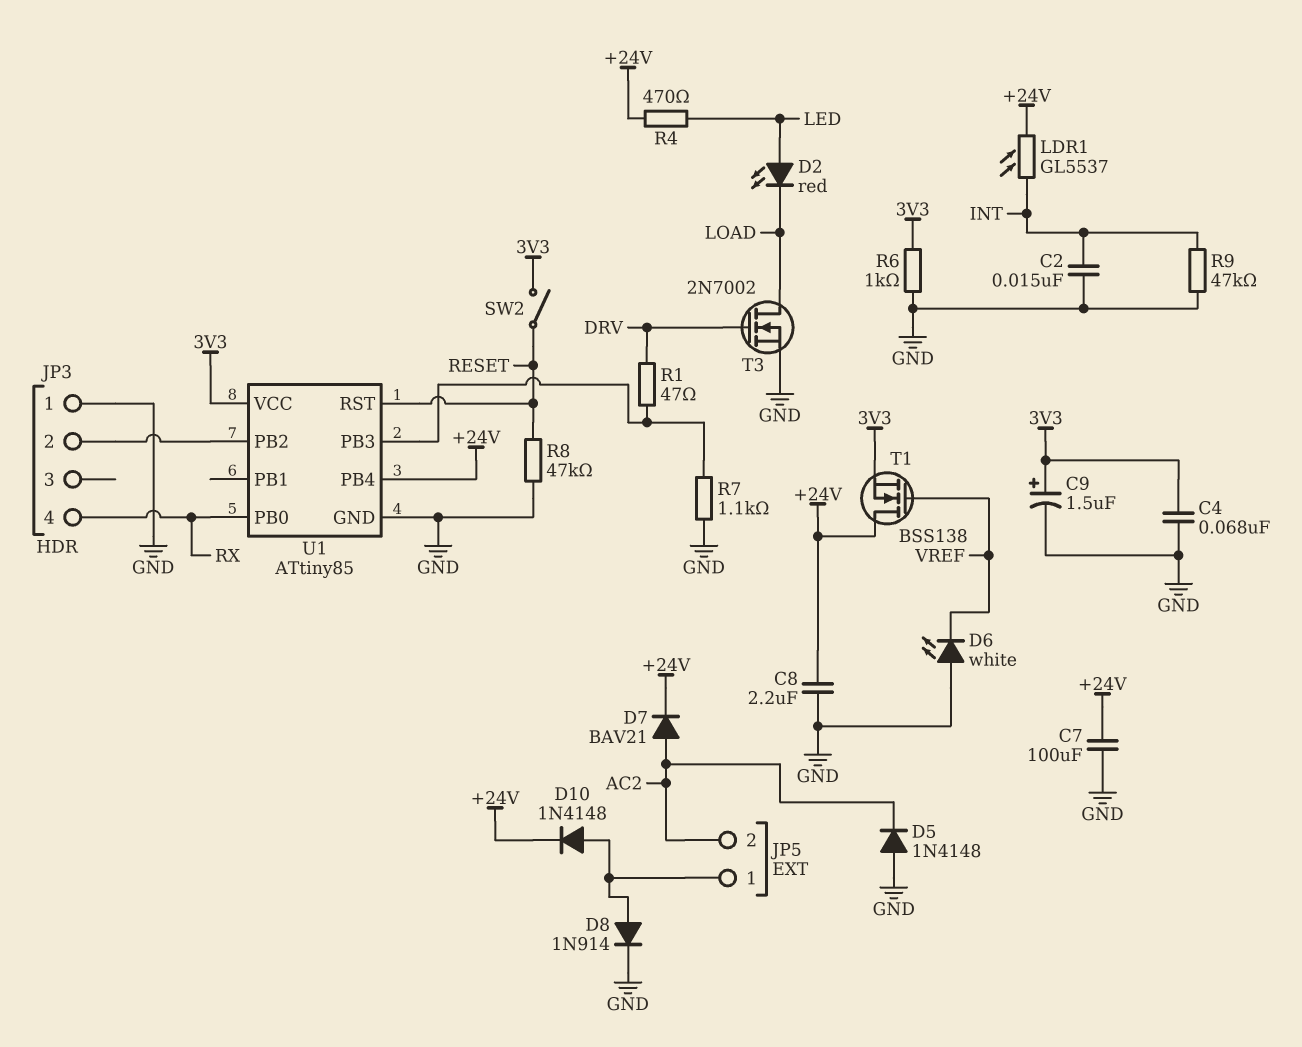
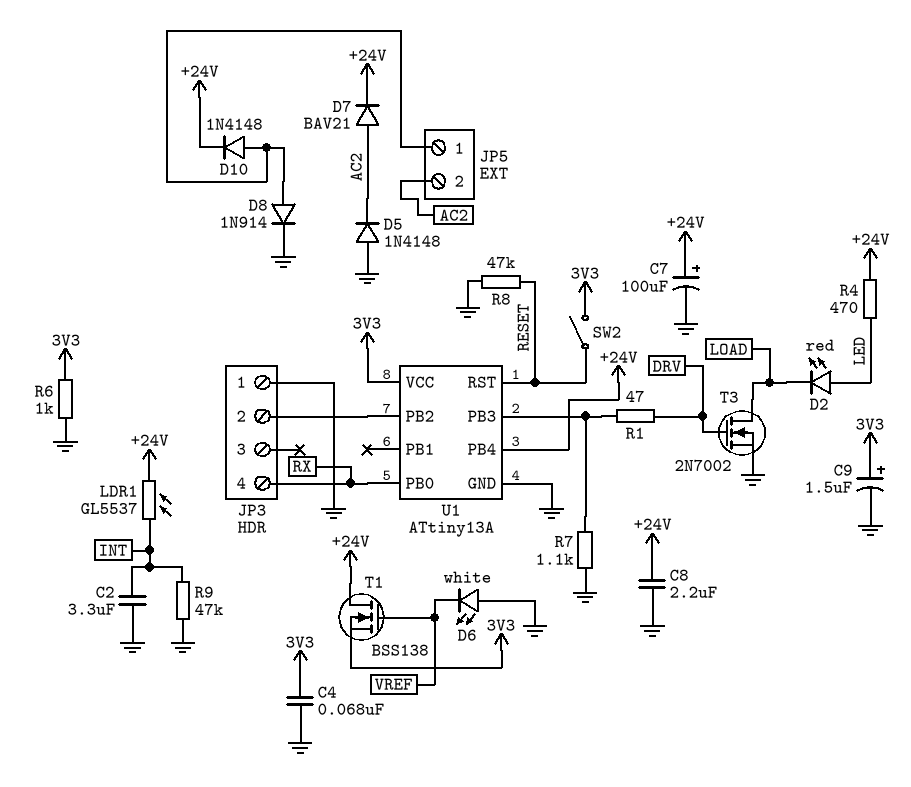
C2: 15nF (GND, INT) -> 3.3uF (GND, INT)
C7: 100uF (+24V, GND) -> 100uF (plus +24V, minus GND)
U1: ATtiny85 -> ATtiny13A

